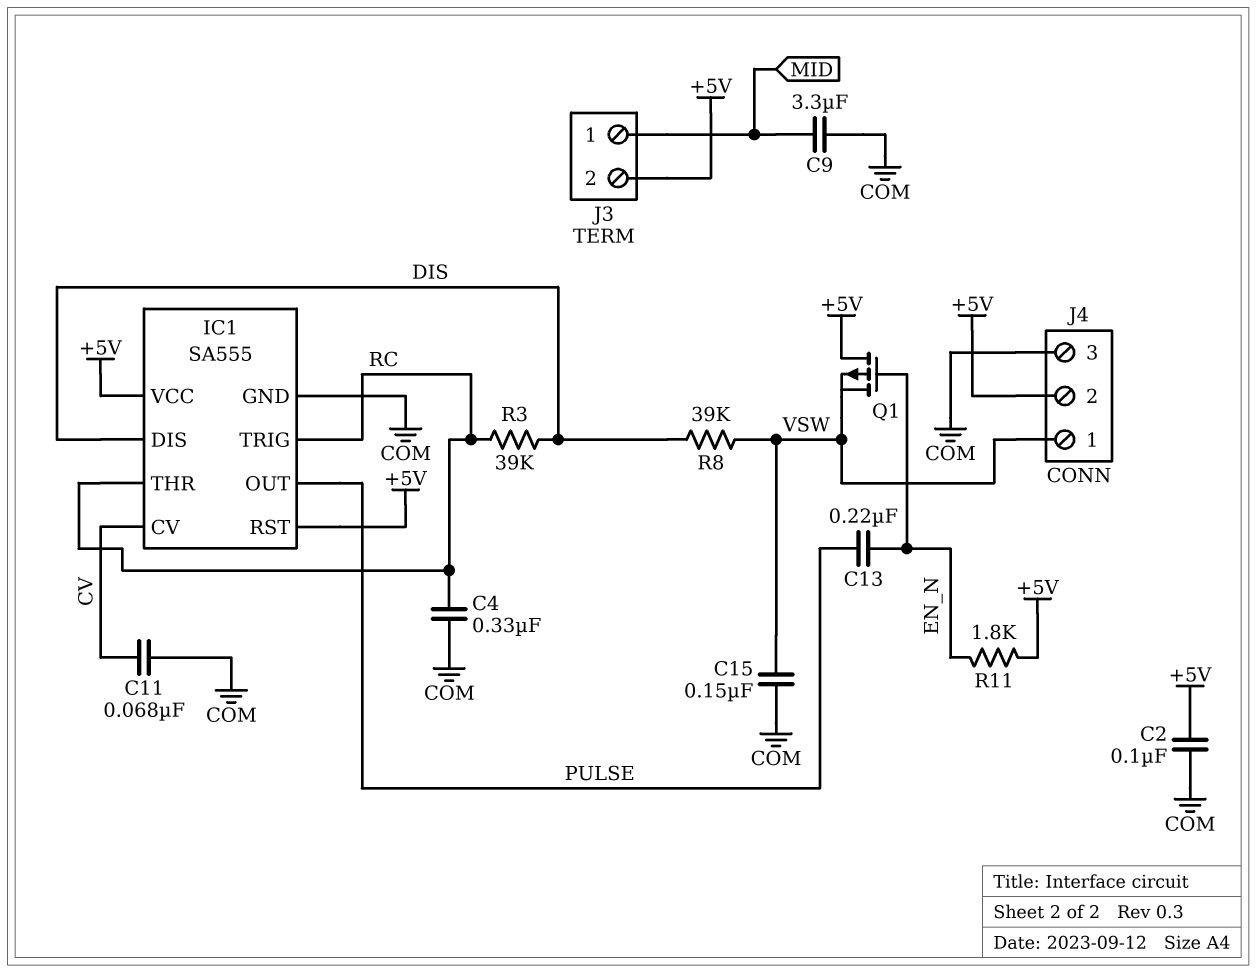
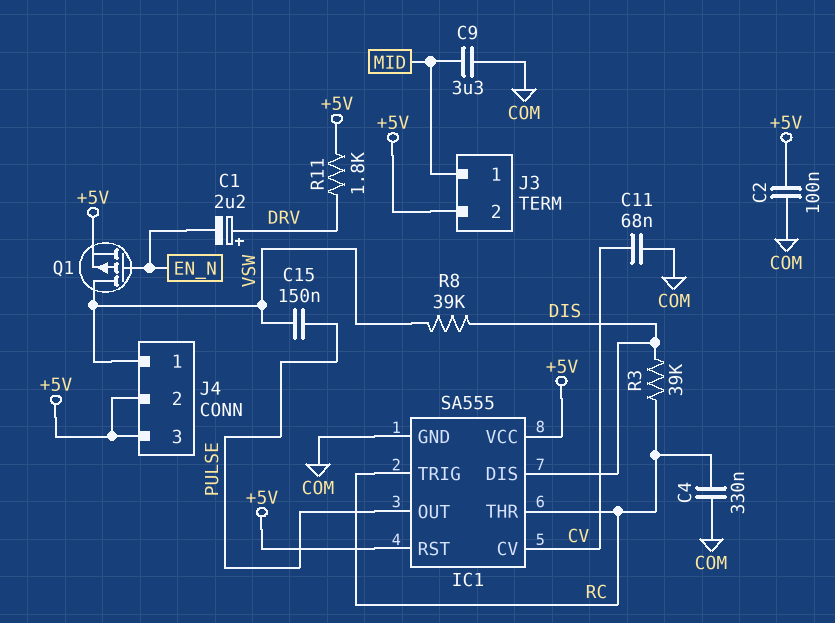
C1: none -> 2.2uF (plus DRV, minus EN_N)
C13: 220nF (EN_N, PULSE) -> none
C15: 150nF (COM, VSW) -> 150nF (PULSE, VSW)
J4 pin 3: COM -> +5V
Q1: PMOS (G EN_N, D +5V, S VSW) -> PMOS (G EN_N, D VSW, S +5V)
R11: 1.8k (+5V, EN_N) -> 1.8k (+5V, DRV)

